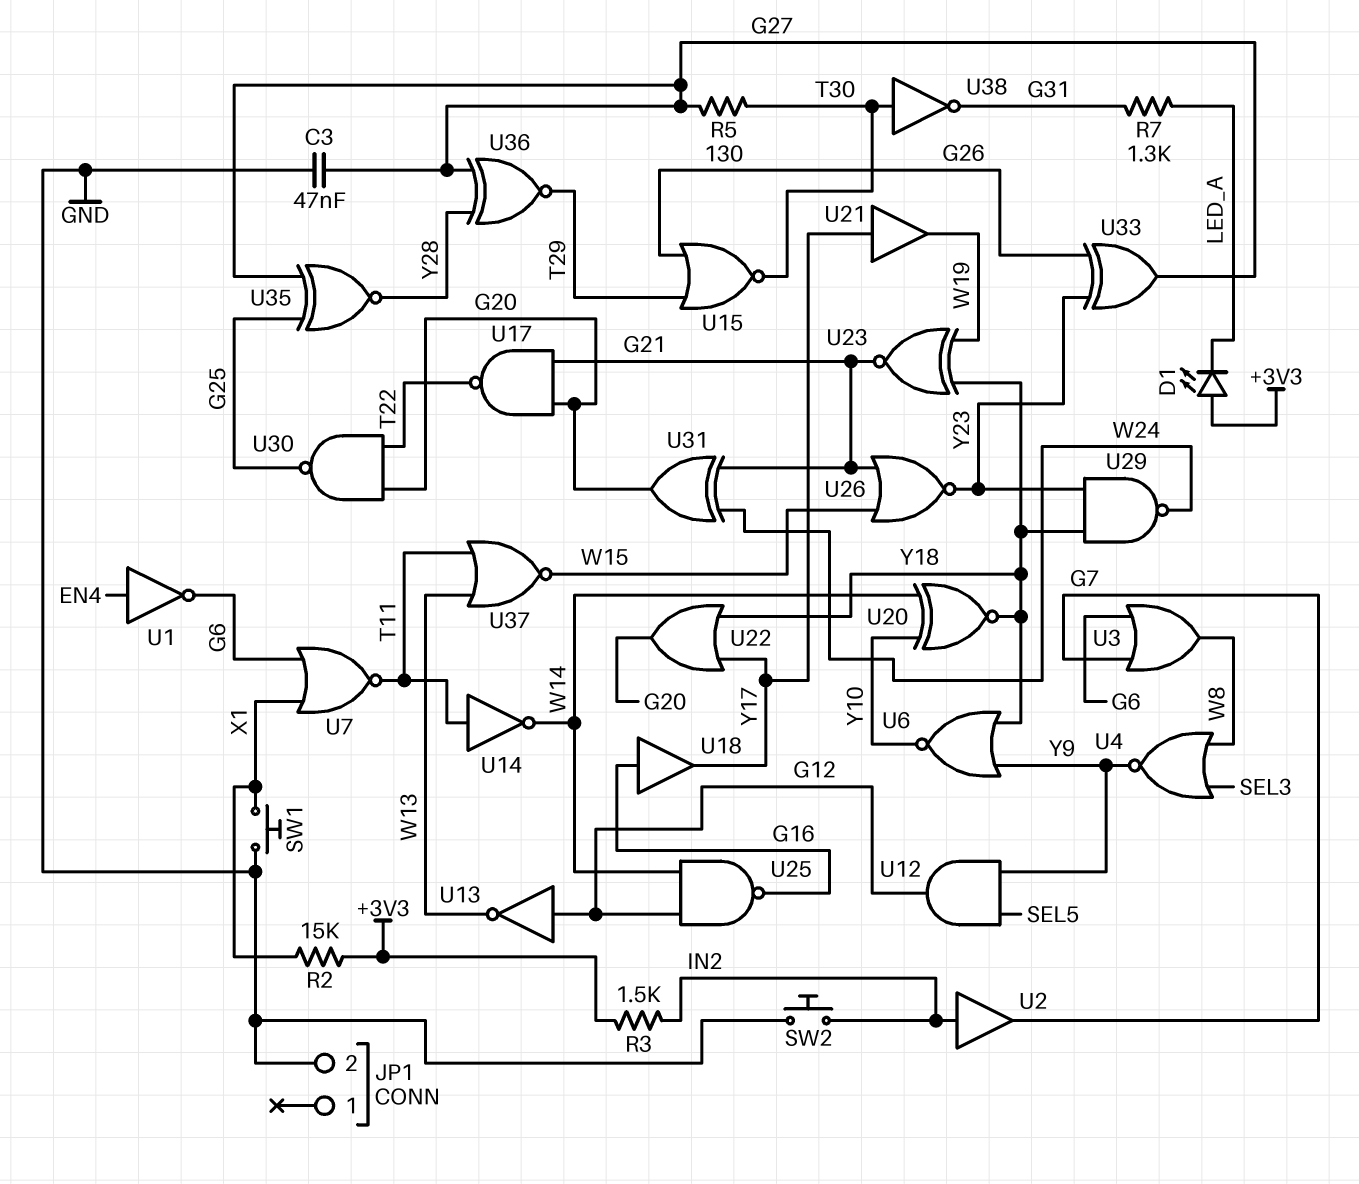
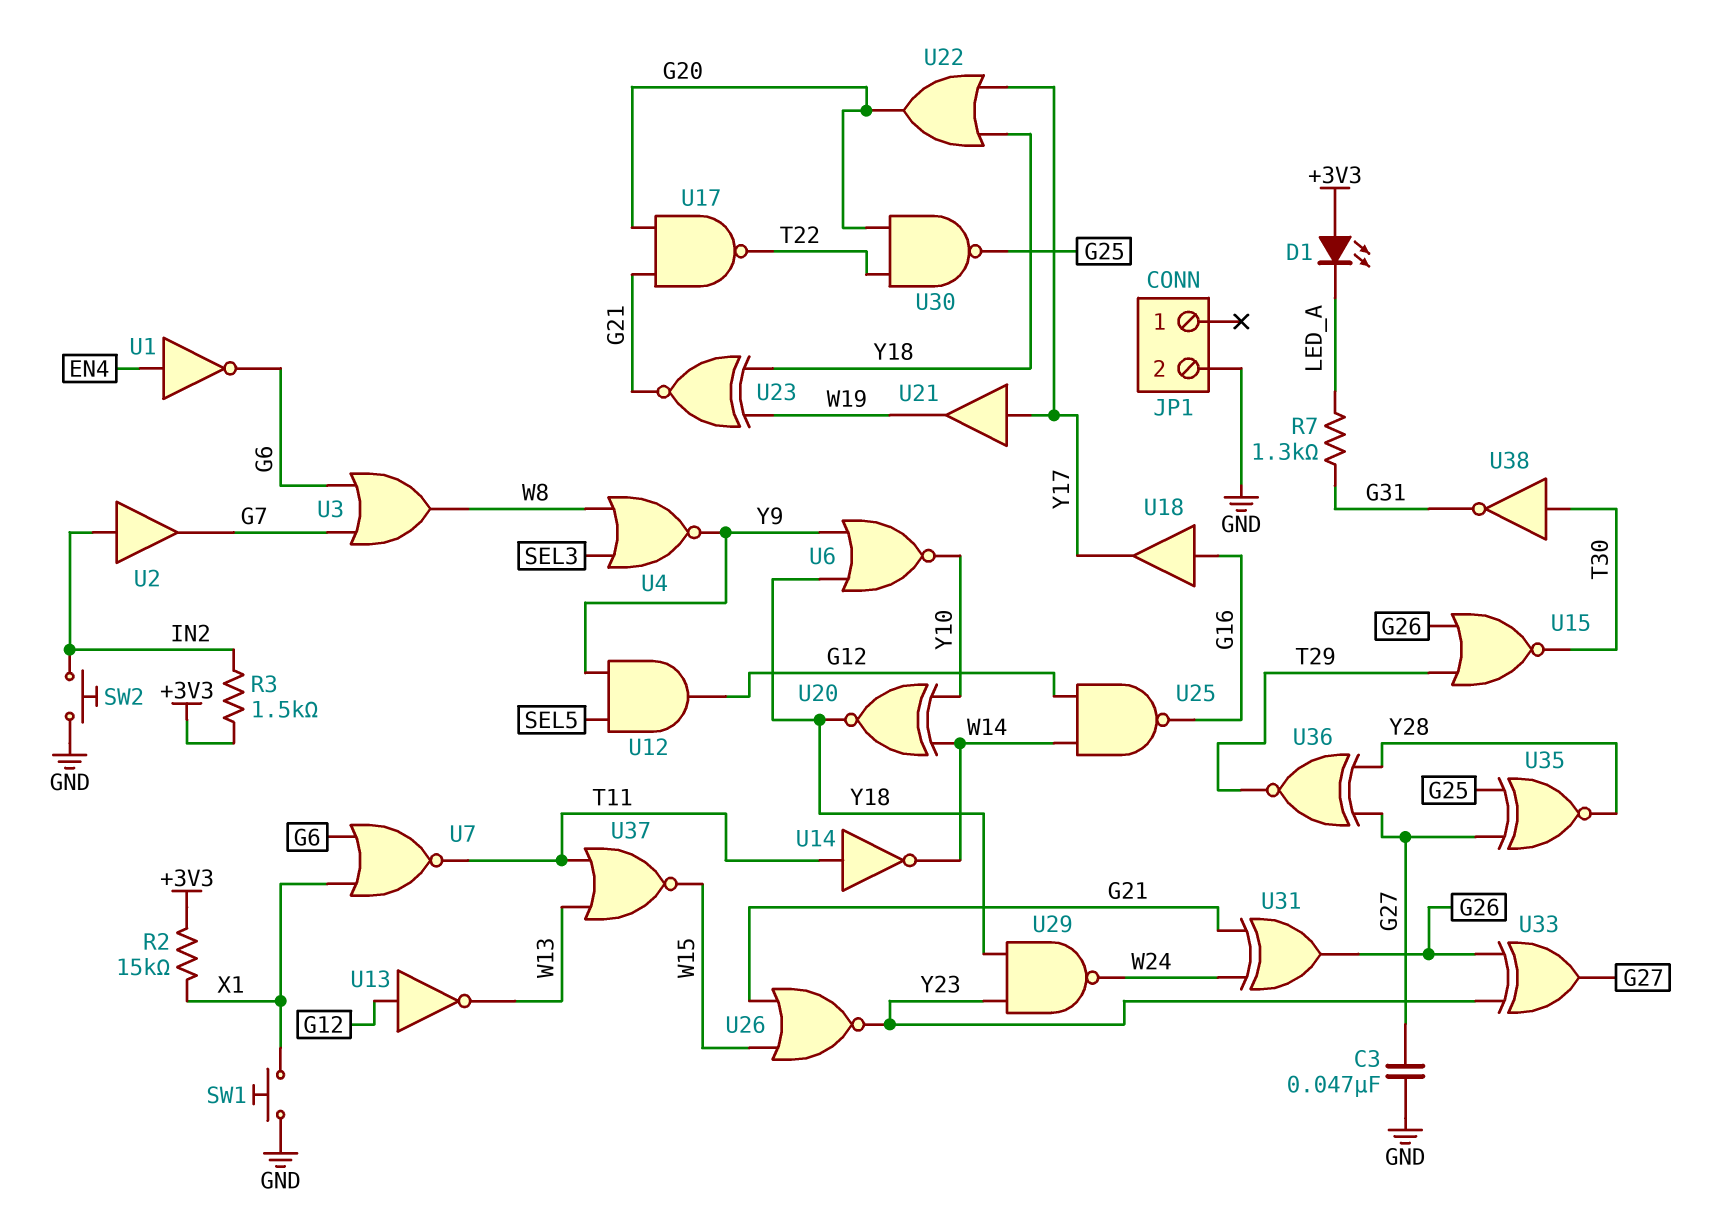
R5: 130 (G27, T30) -> none
U31: XOR (in G21, in W24, out G20) -> XOR (in G21, in W24, out G26)

